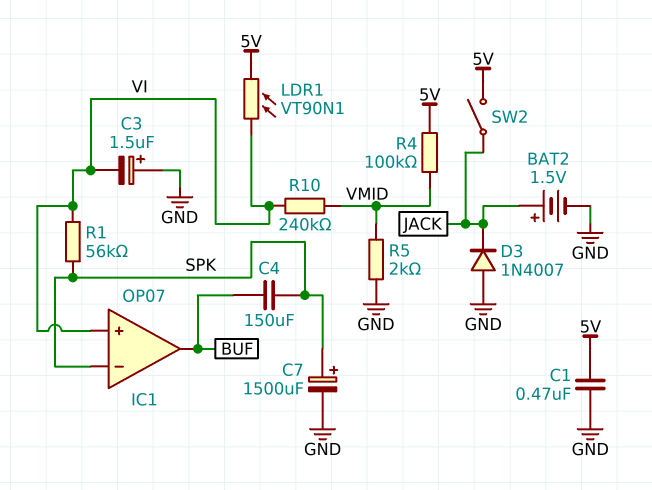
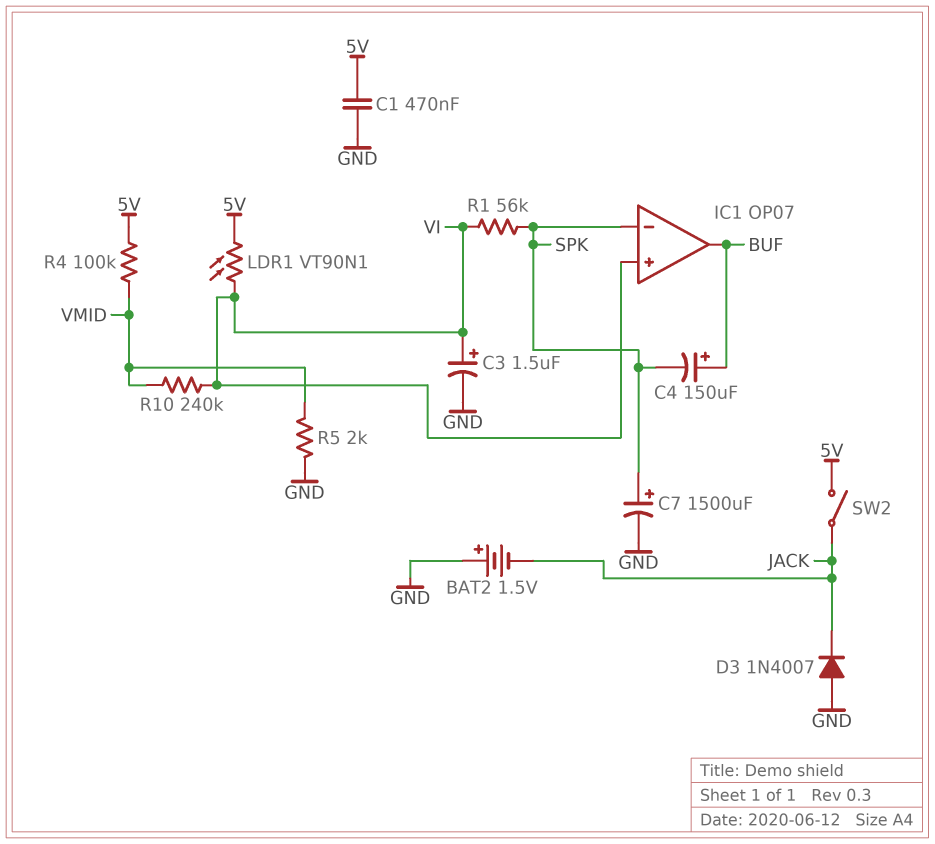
BAT2: 1.5V (plus JACK, minus GND) -> 1.5V (plus GND, minus JACK)
C3: 1.5uF (plus GND, minus VI) -> 1.5uF (plus VI, minus GND)
C4: 150uF (BUF, SPK) -> 150uF (plus BUF, minus SPK)

